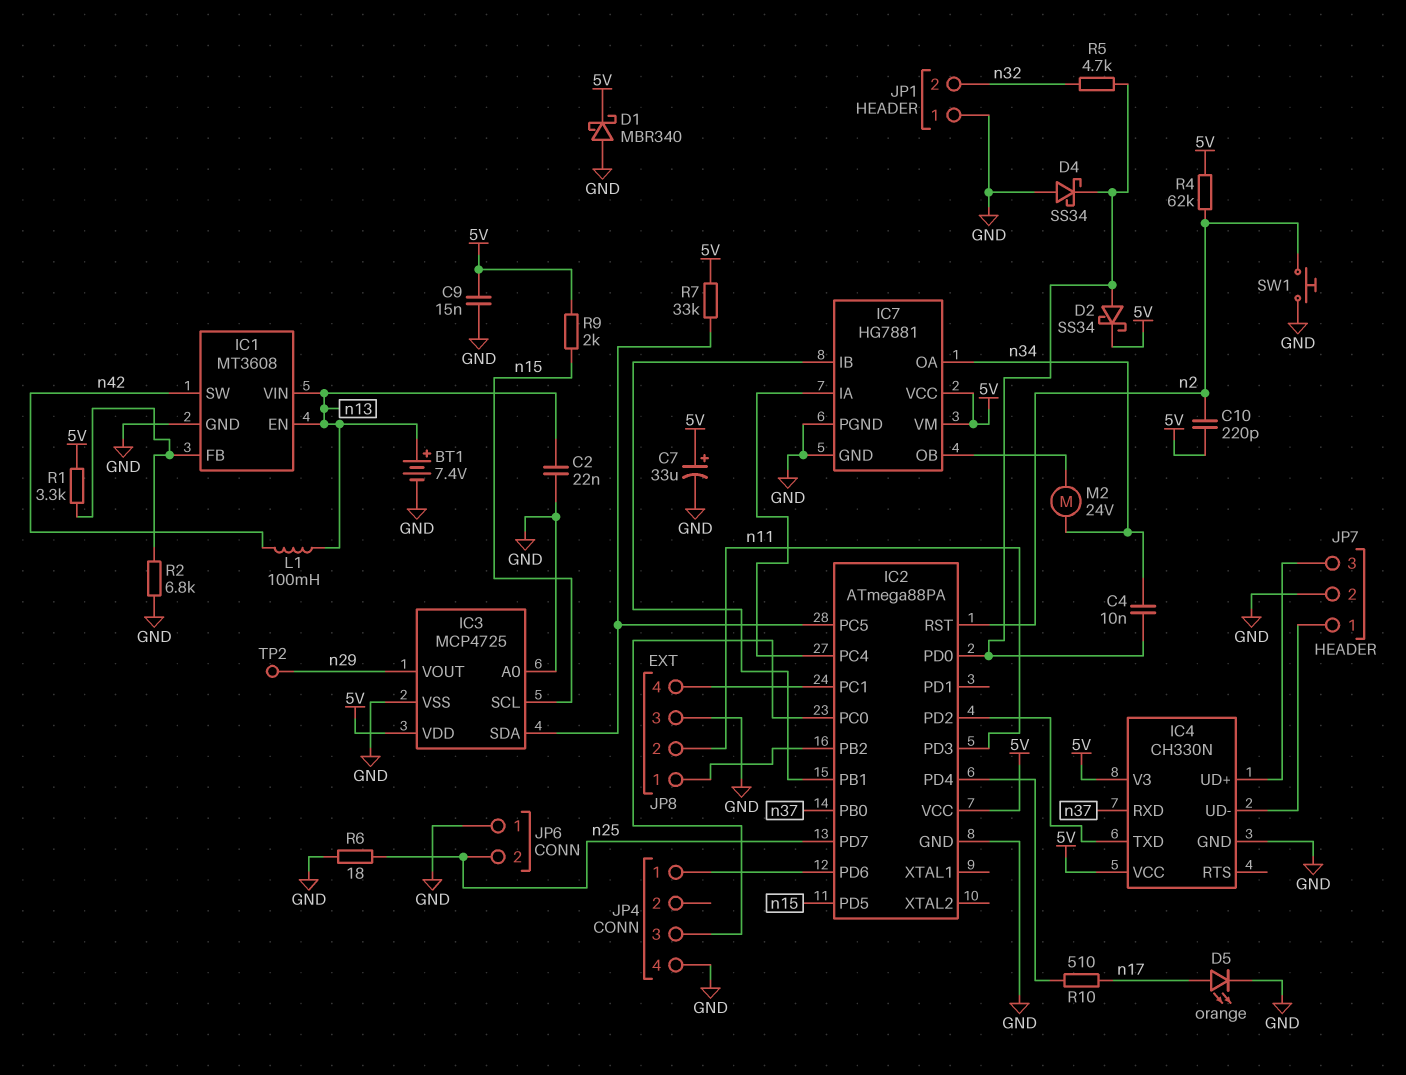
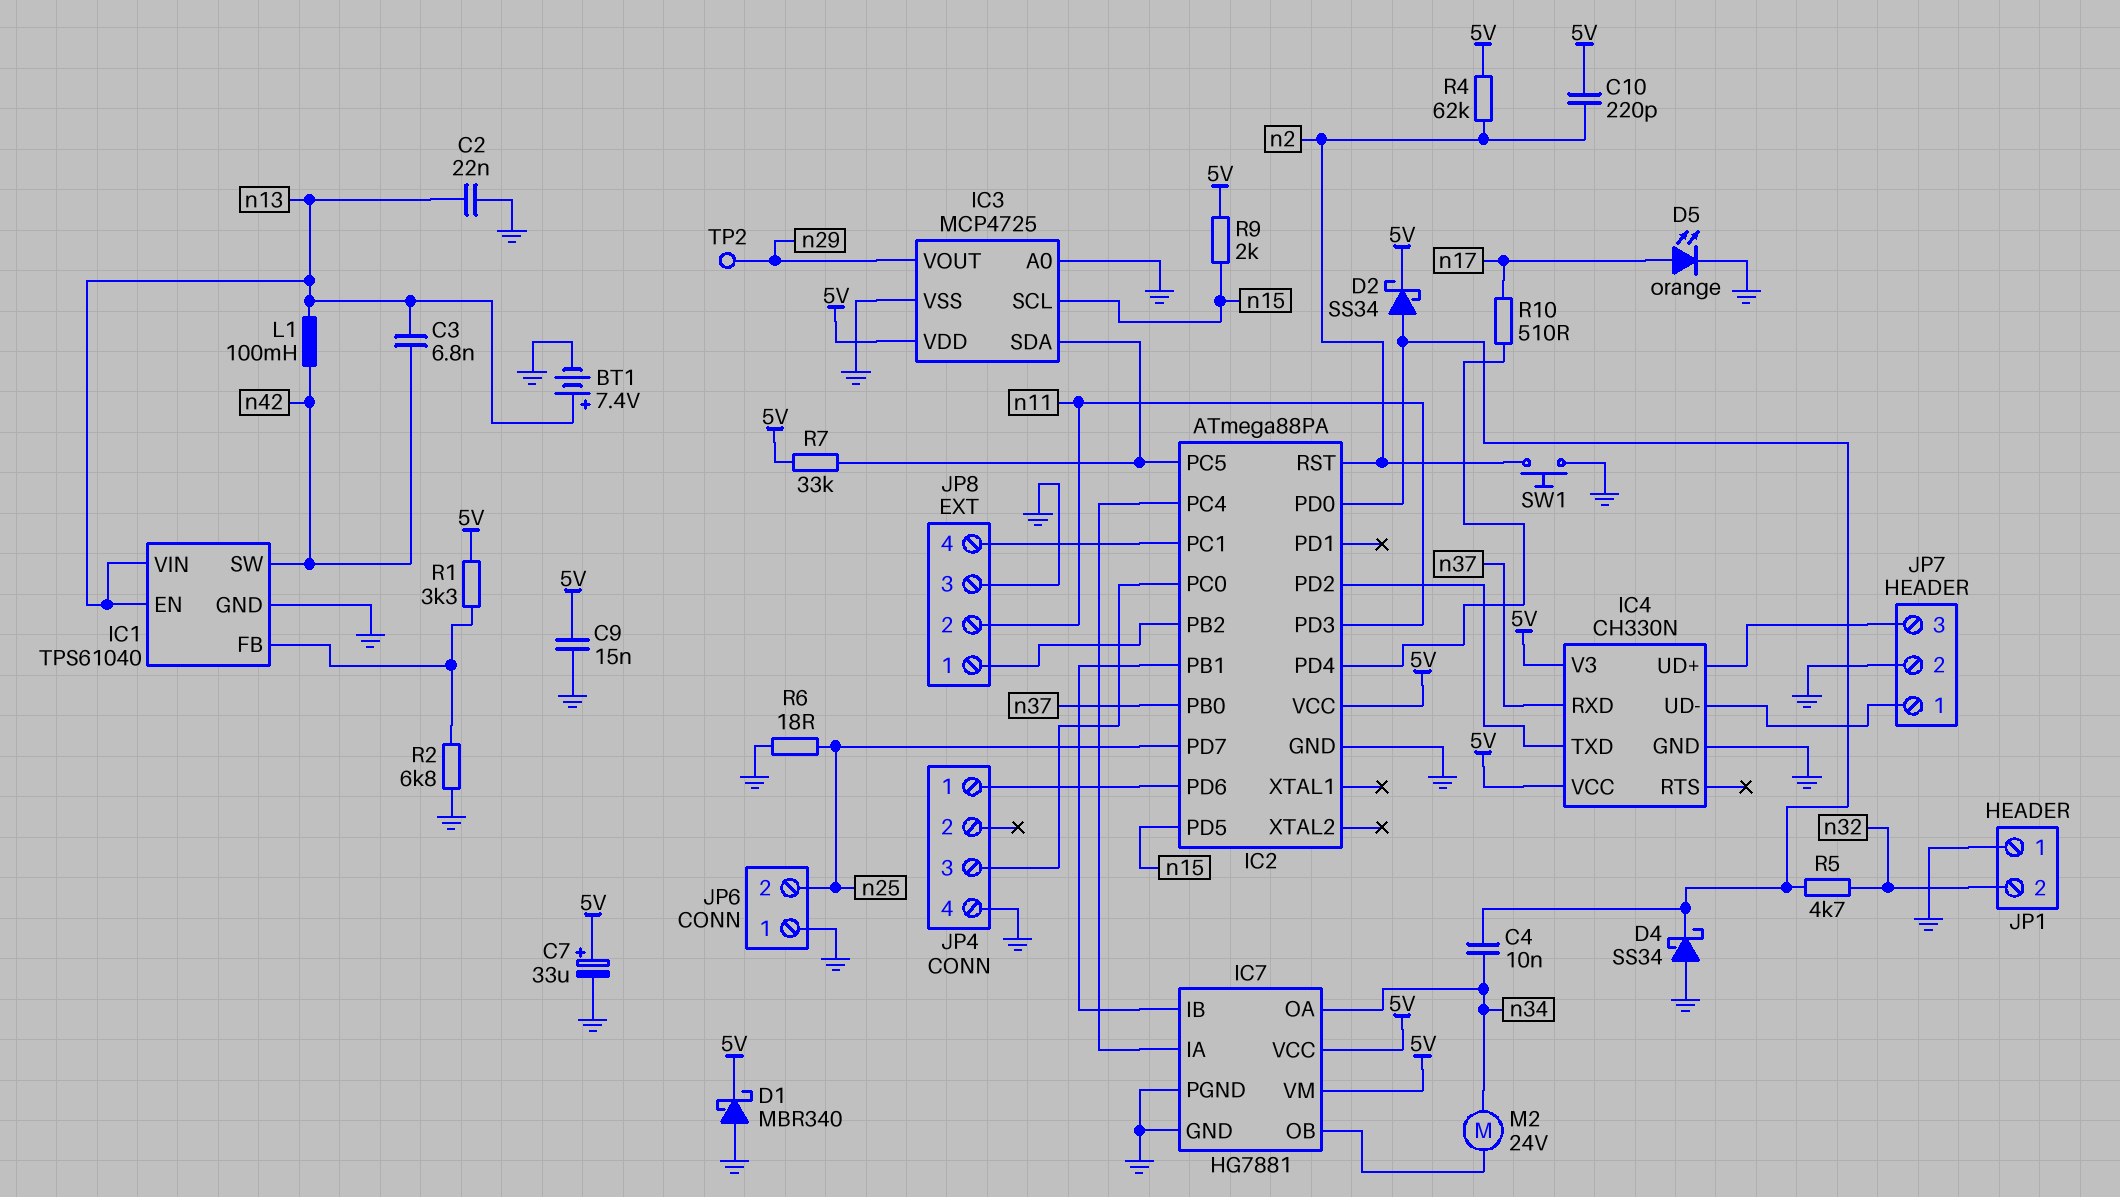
C3: none -> 6.8nF (n13, n42)
IC1: MT3608 -> TPS61040

